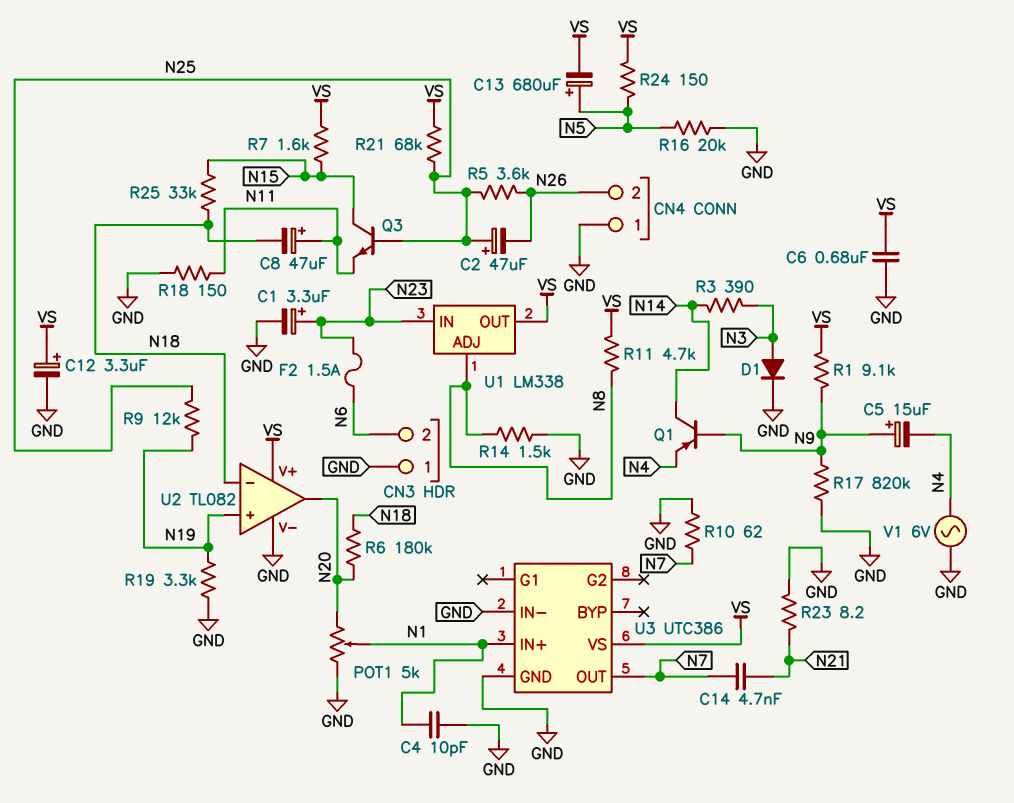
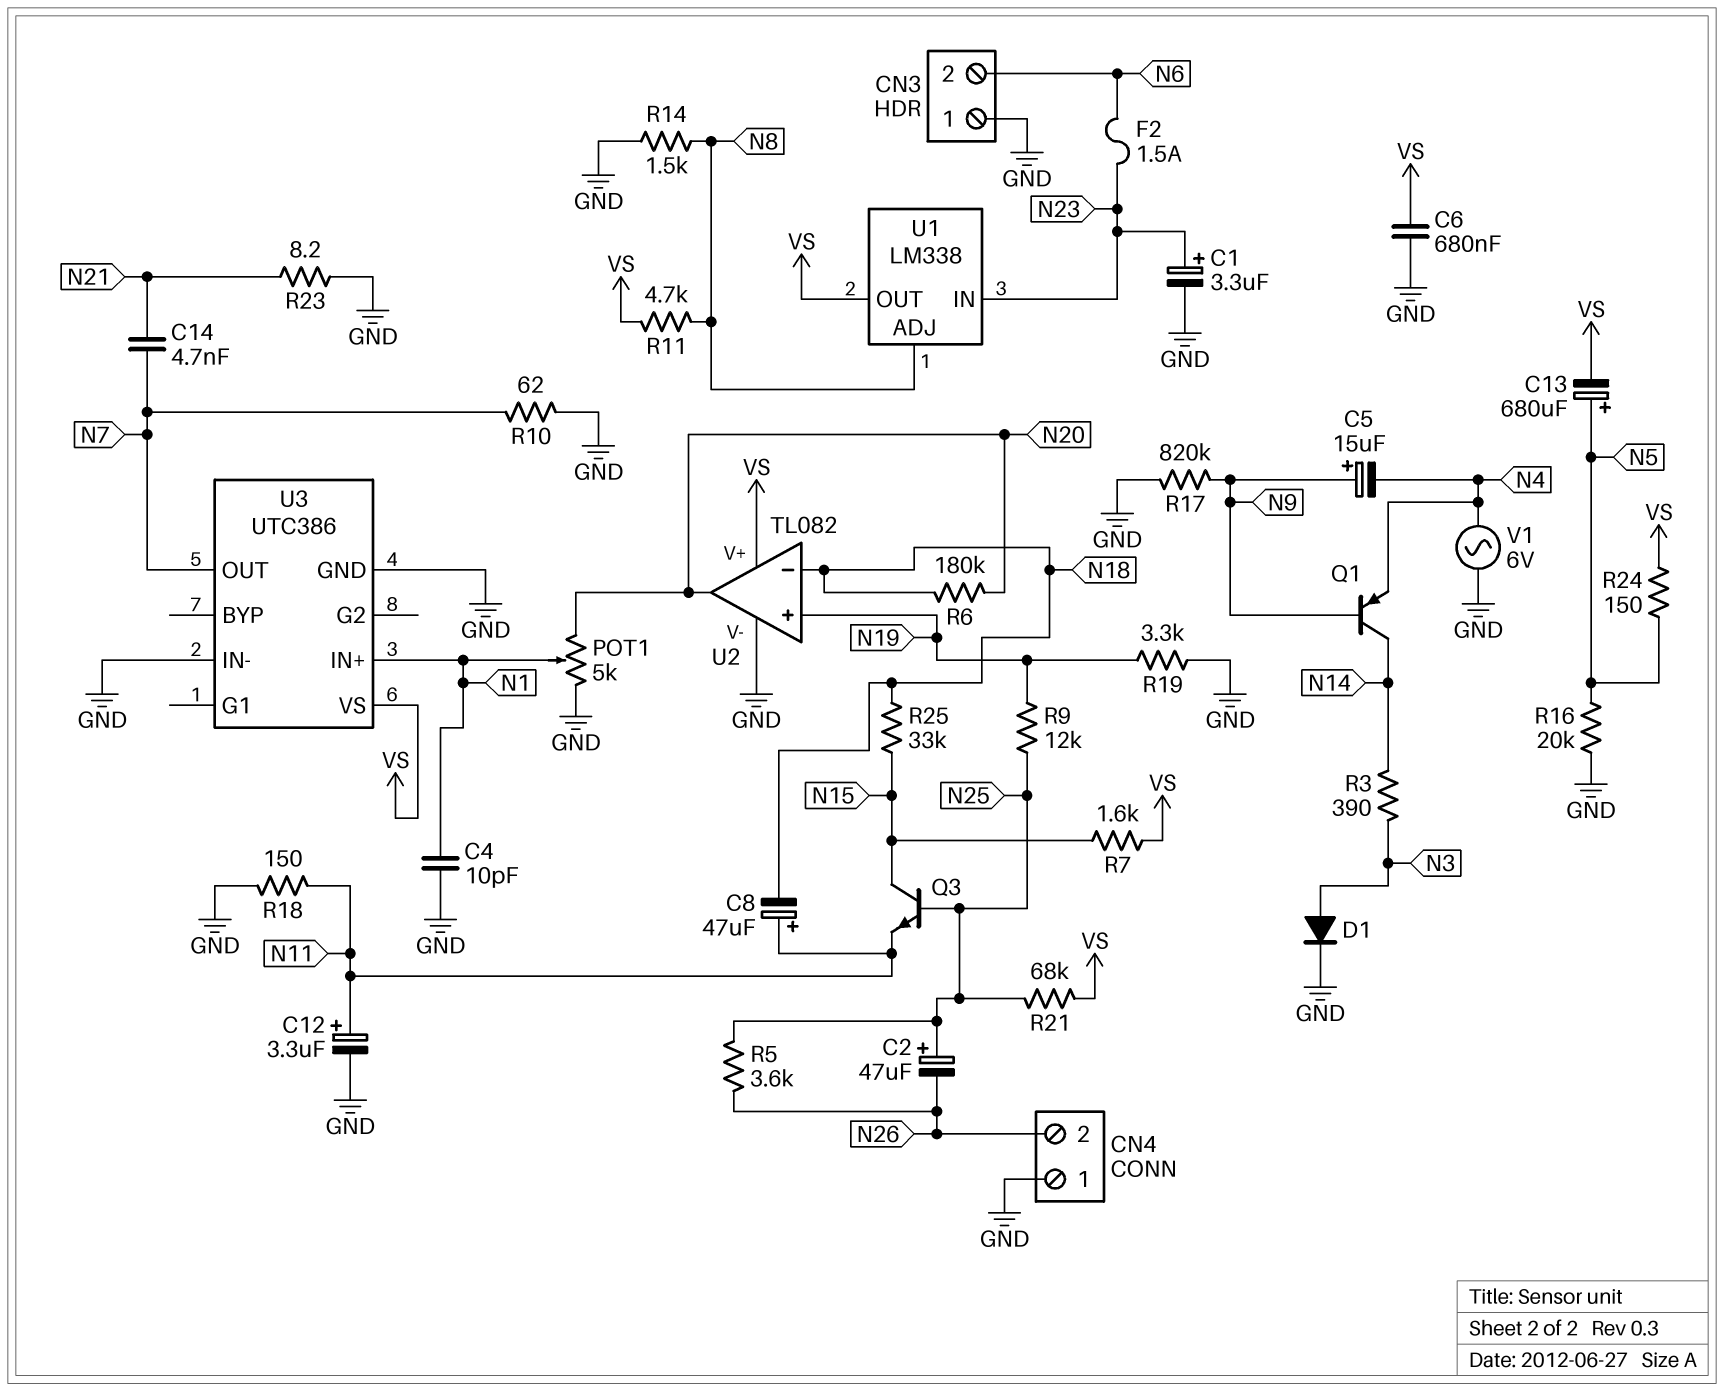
C12: 3.3uF (plus VS, minus GND) -> 3.3uF (plus N11, minus GND)
R1: 9.1k (N9, VS) -> none

